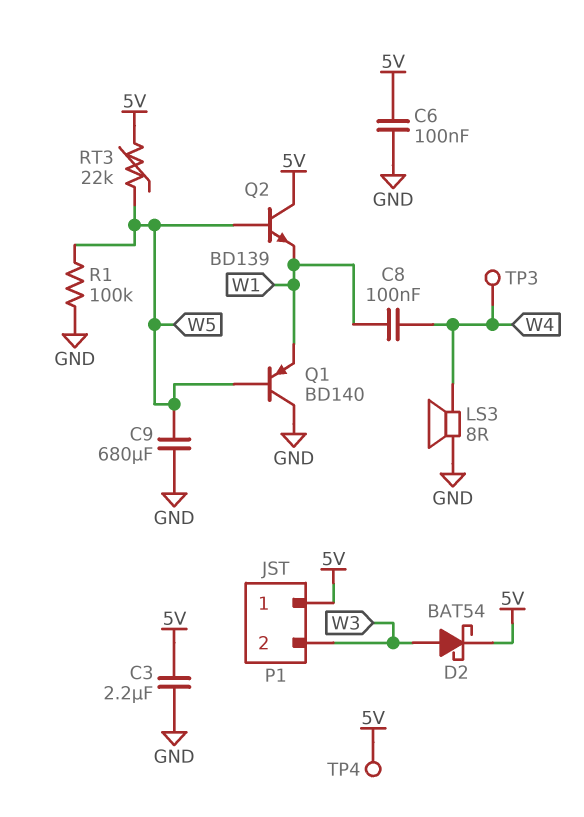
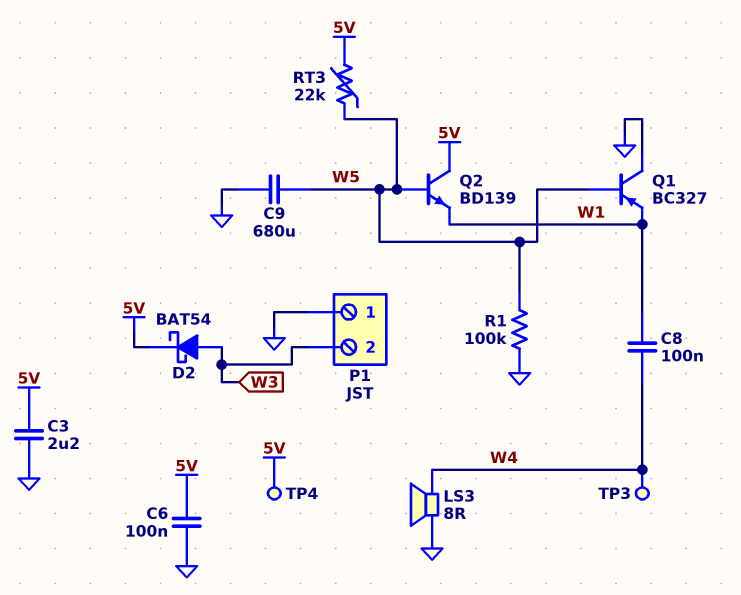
P1 pin 1: 5V -> GND
Q1: PNP BD140 (B W5, C GND, E W1) -> PNP BC327 (B W5, C GND, E W1)

